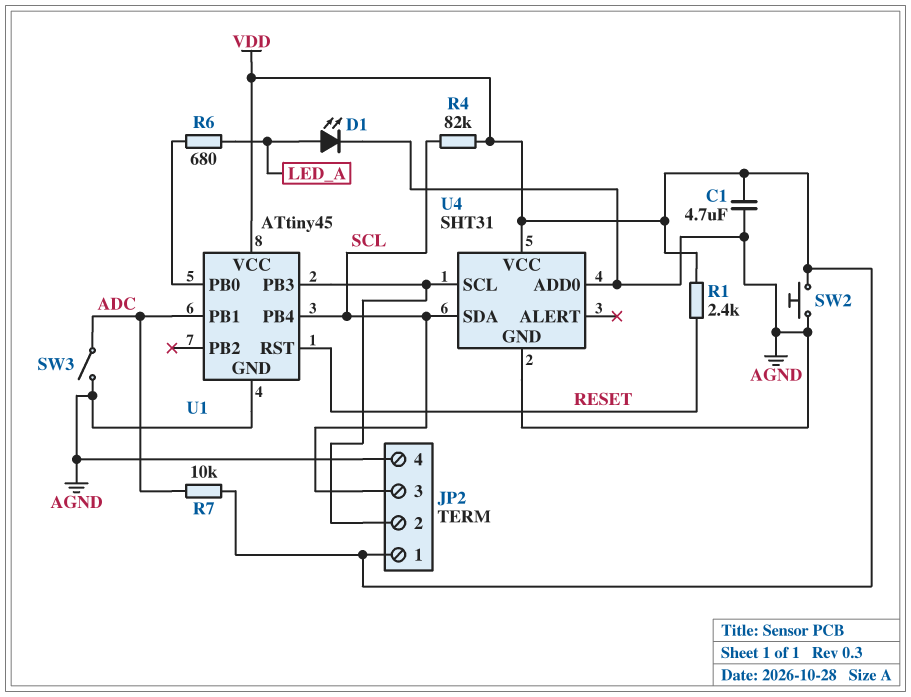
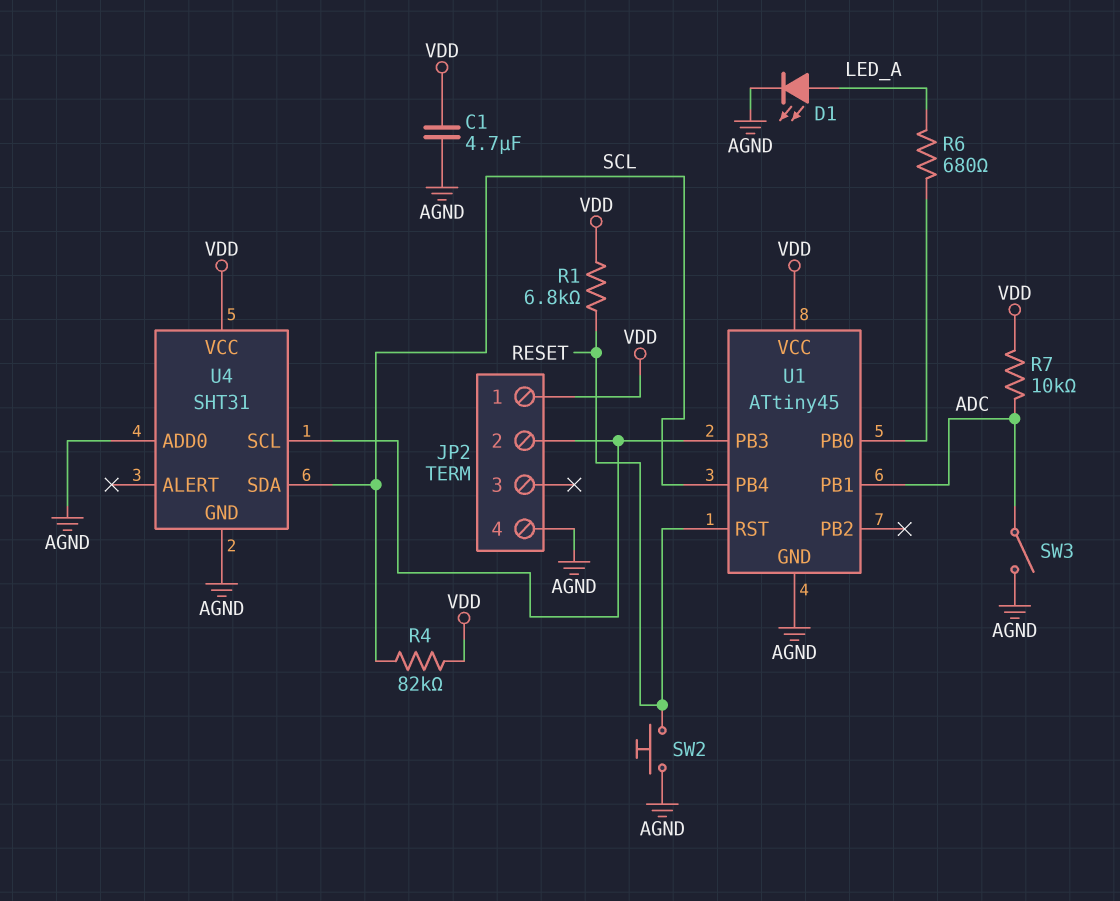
JP2 pin 3: SCL -> none
R1: 2.4k (RESET, VDD) -> 6.8k (RESET, VDD)
SW2: button (AGND, VDD) -> button (AGND, RESET)

